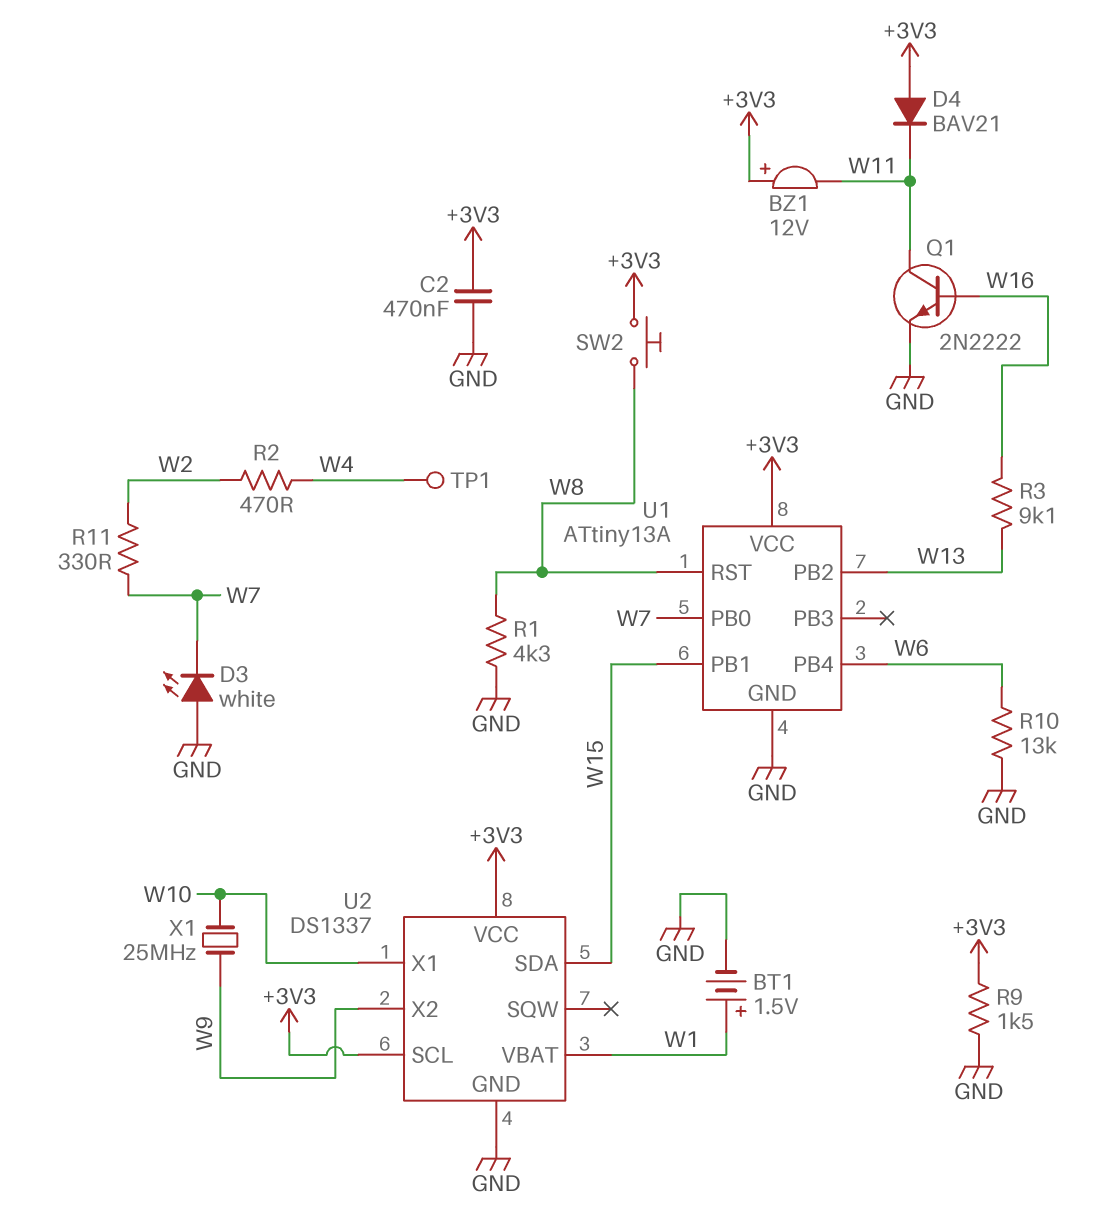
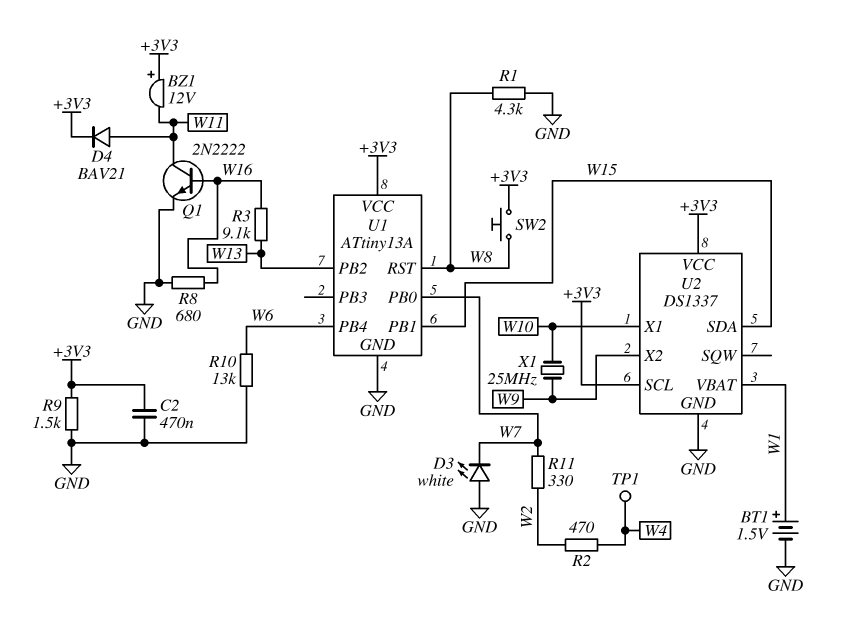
D4: diode BAV21 (A +3V3, K W11) -> diode BAV21 (A W11, K +3V3)
R8: none -> 680 (GND, W16)

